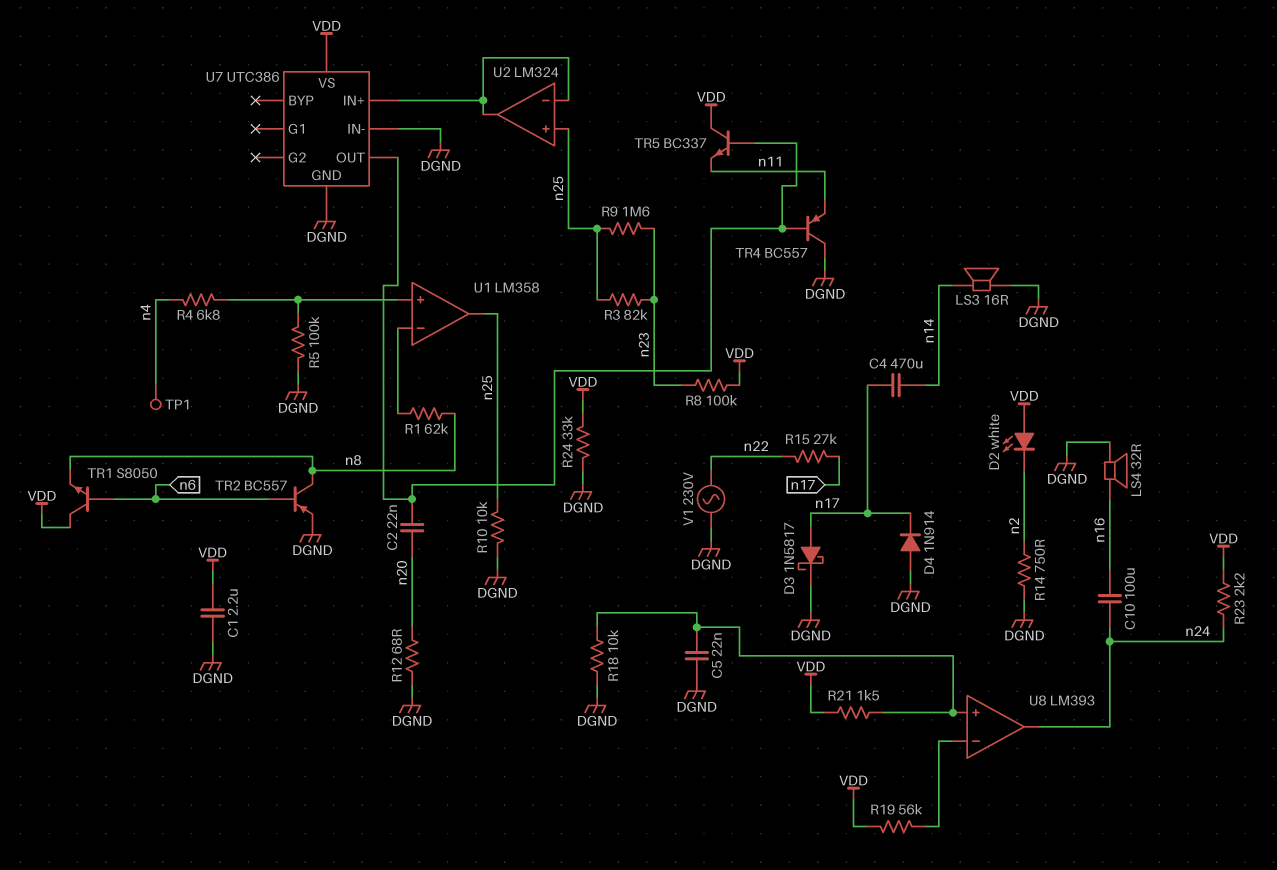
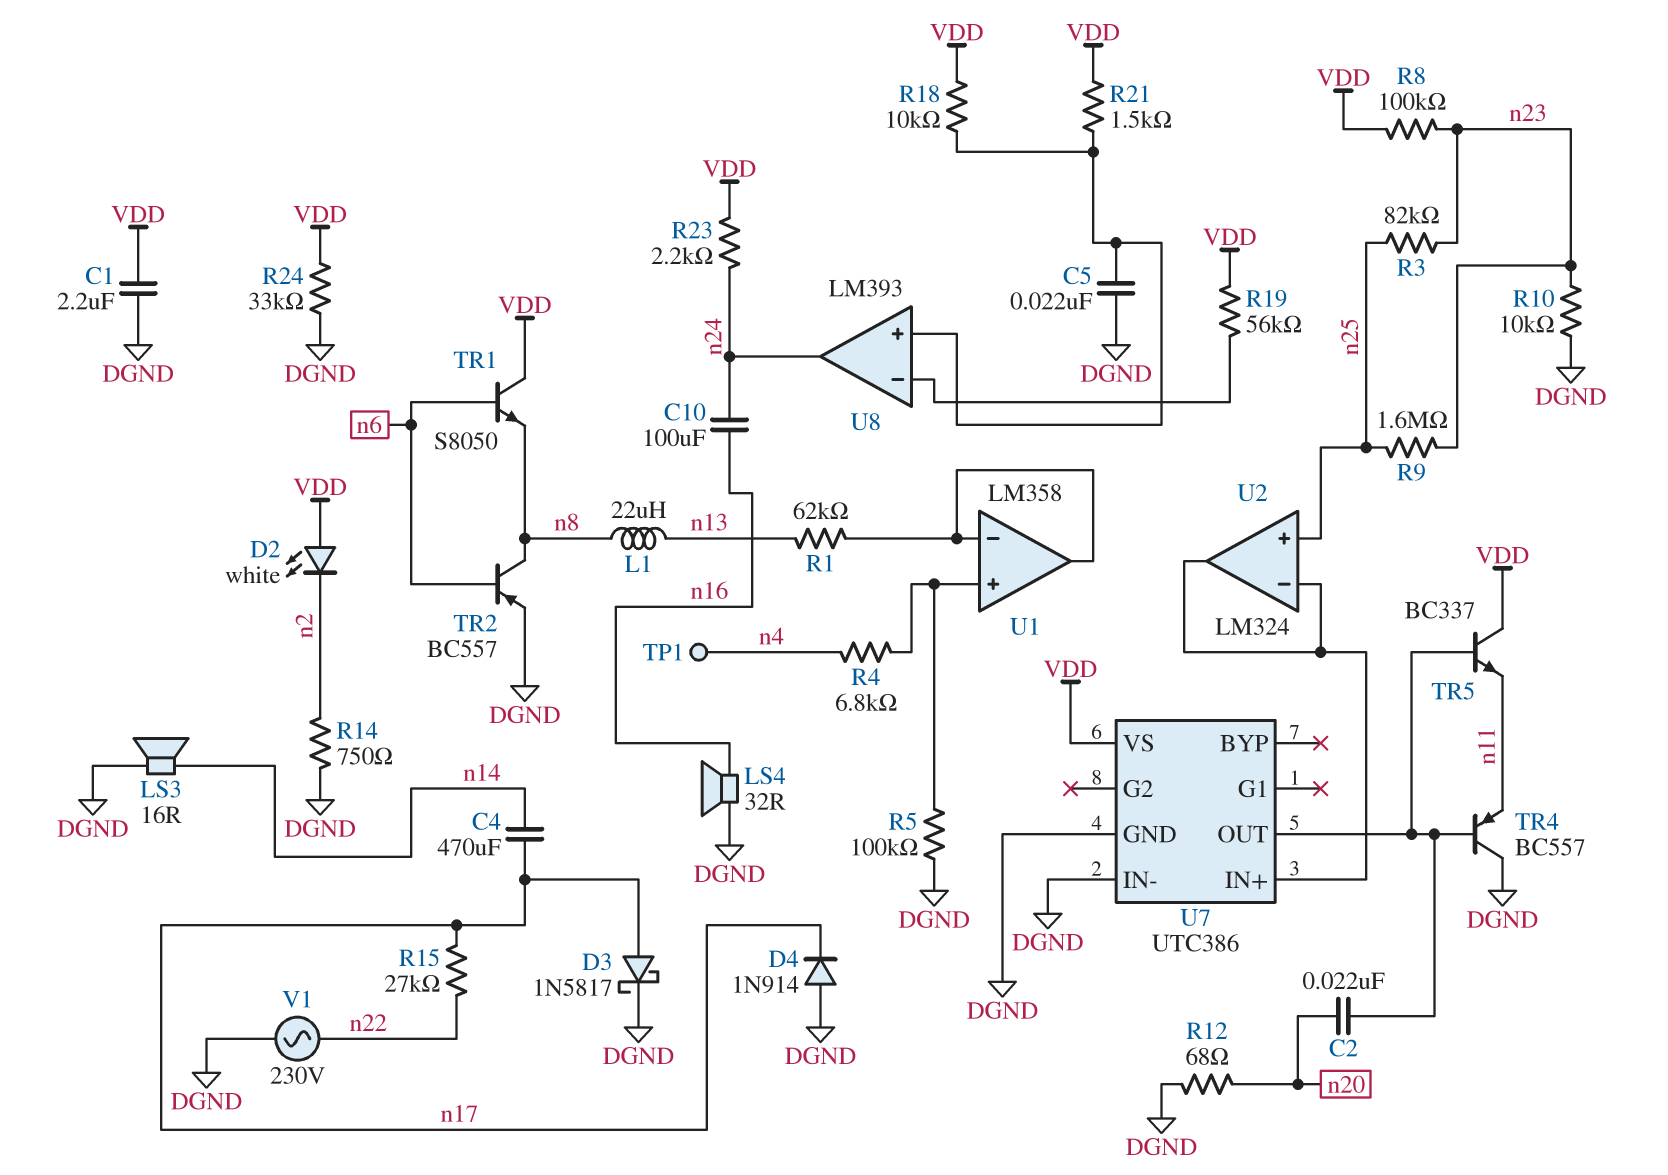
L1: none -> 22uH (n8, n13)
R1: 62k (U1/in-, n8) -> 62k (U1/in-, n13)
R10: 10k (DGND, n25) -> 10k (DGND, n23)
R18: 10k (DGND, U8/in+) -> 10k (U8/in+, VDD)
U1 pin out: n25 -> U1/in-

